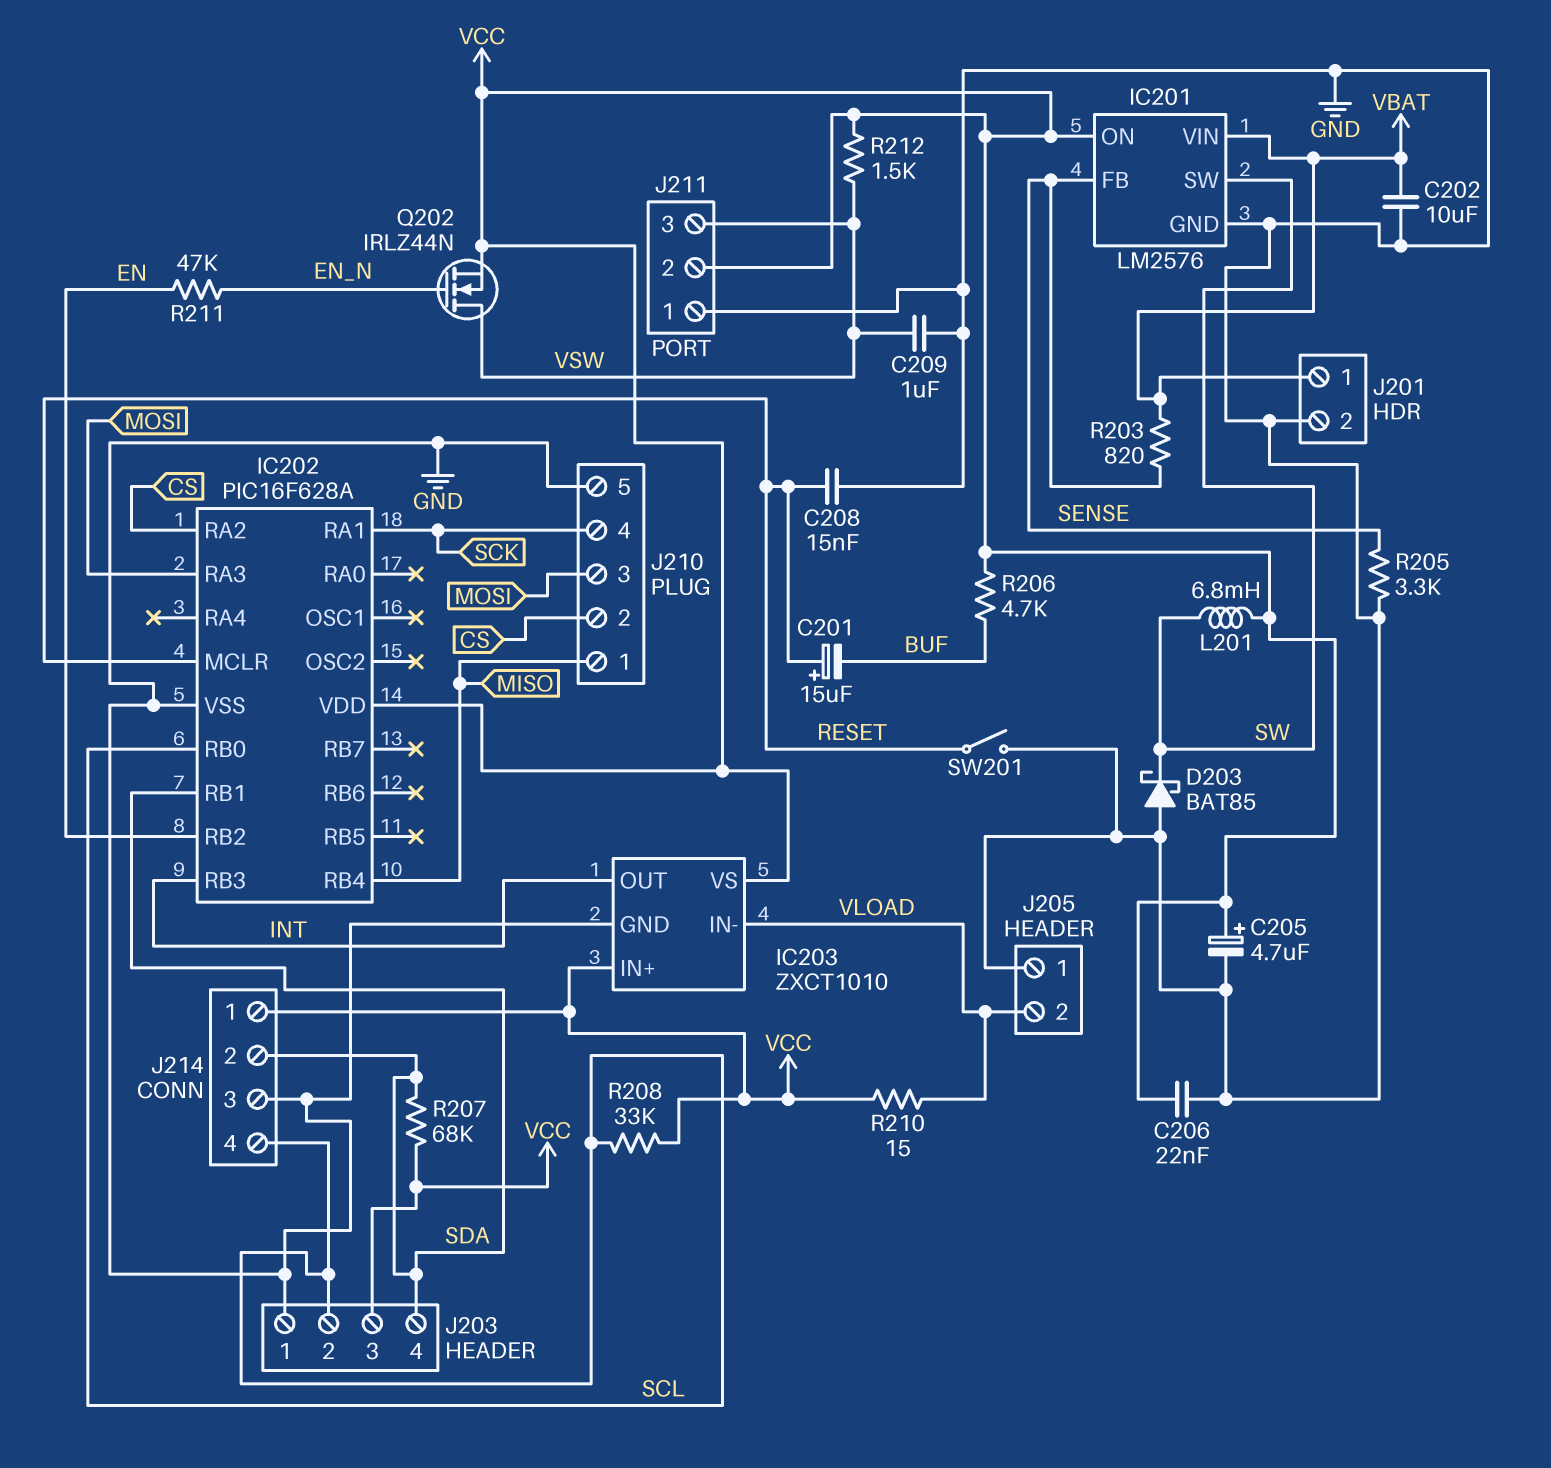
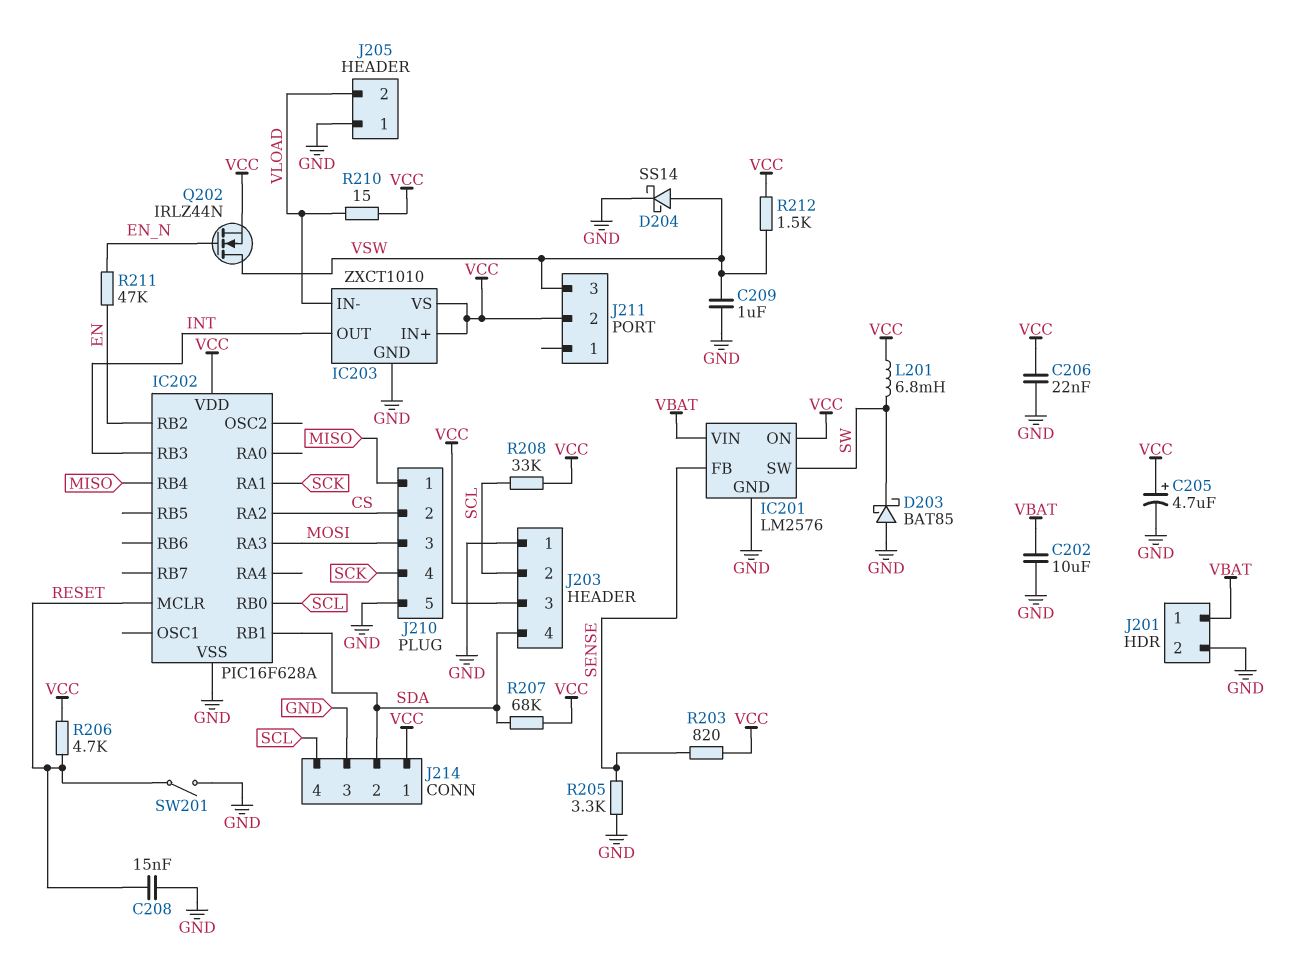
C201: 15uF (plus RESET, minus BUF) -> none
D204: none -> schottky SS14 (A VSW, K GND)
J211 pin 1: GND -> none
R203: 820 (SENSE, VBAT) -> 820 (SENSE, VCC)
R206: 4.7k (BUF, VCC) -> 4.7k (RESET, VCC)

